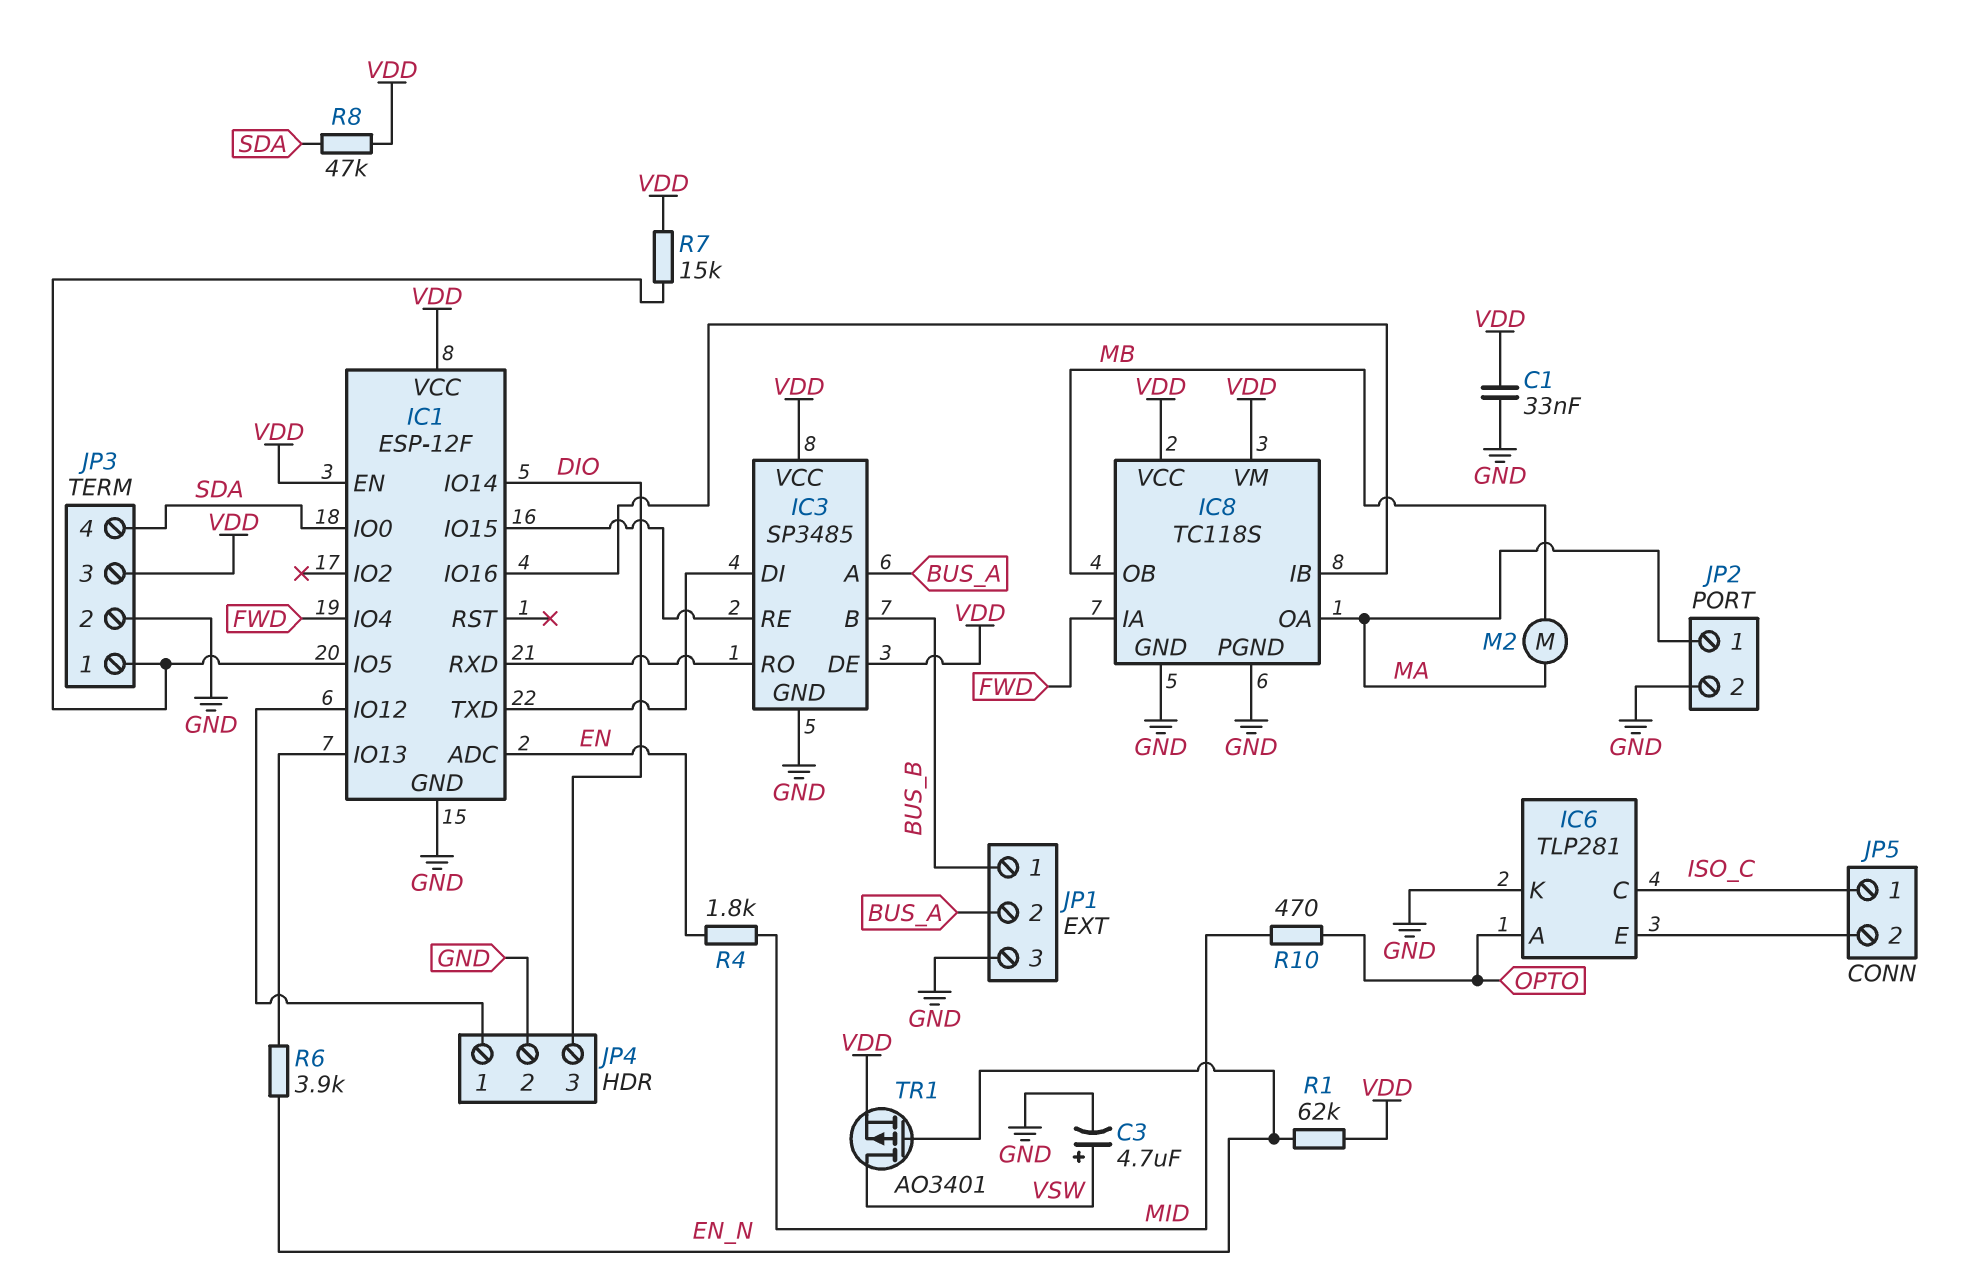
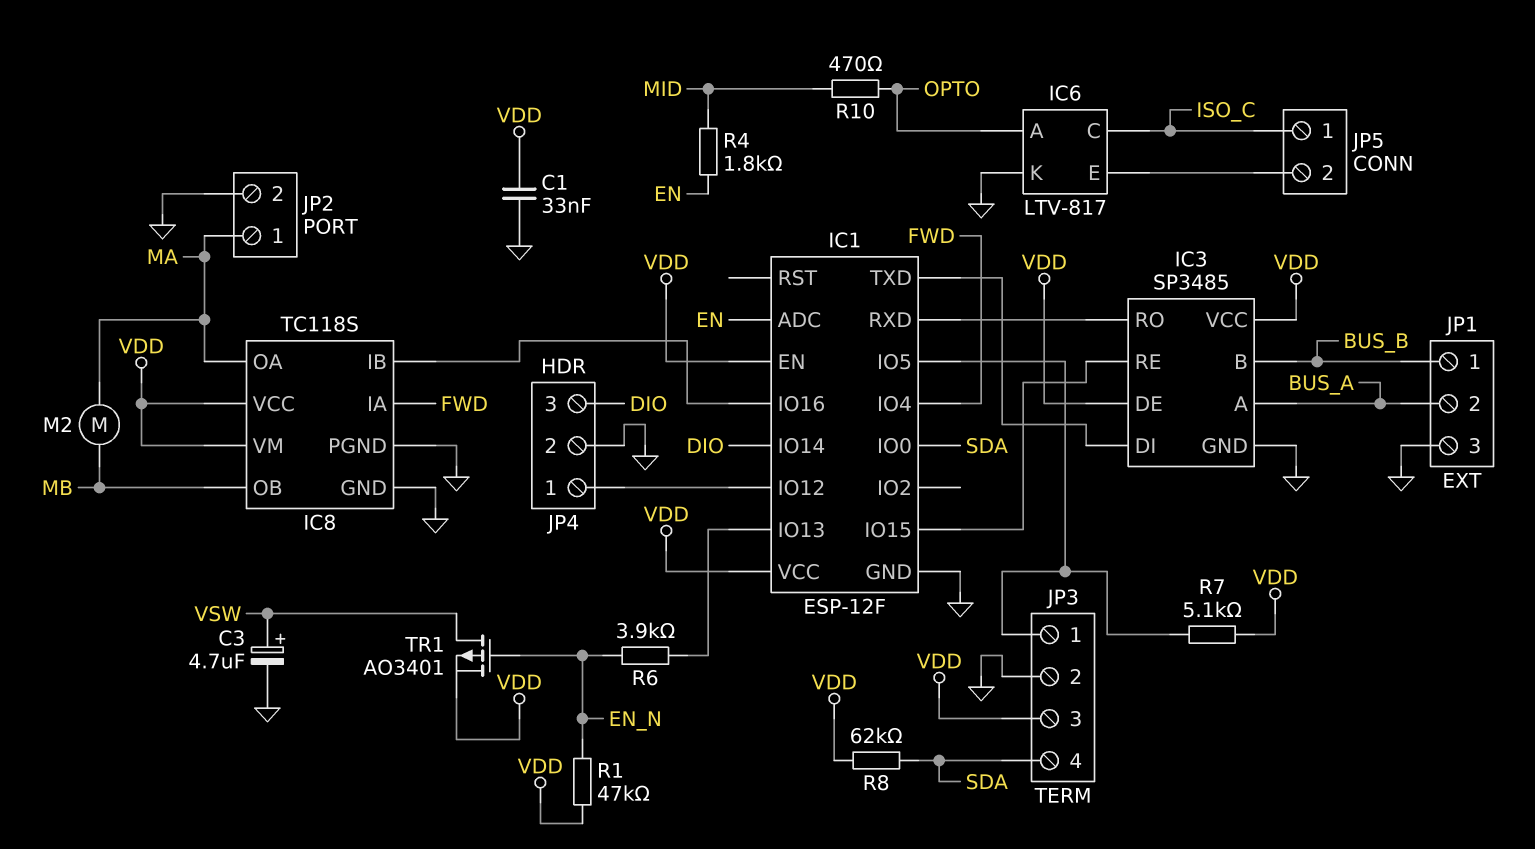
IC6: TLP281 -> LTV-817
R1: 62k (EN_N, VDD) -> 47k (EN_N, VDD)
R7: 15k (IC1/IO5, VDD) -> 5.1k (IC1/IO5, VDD)
R8: 47k (SDA, VDD) -> 62k (SDA, VDD)

